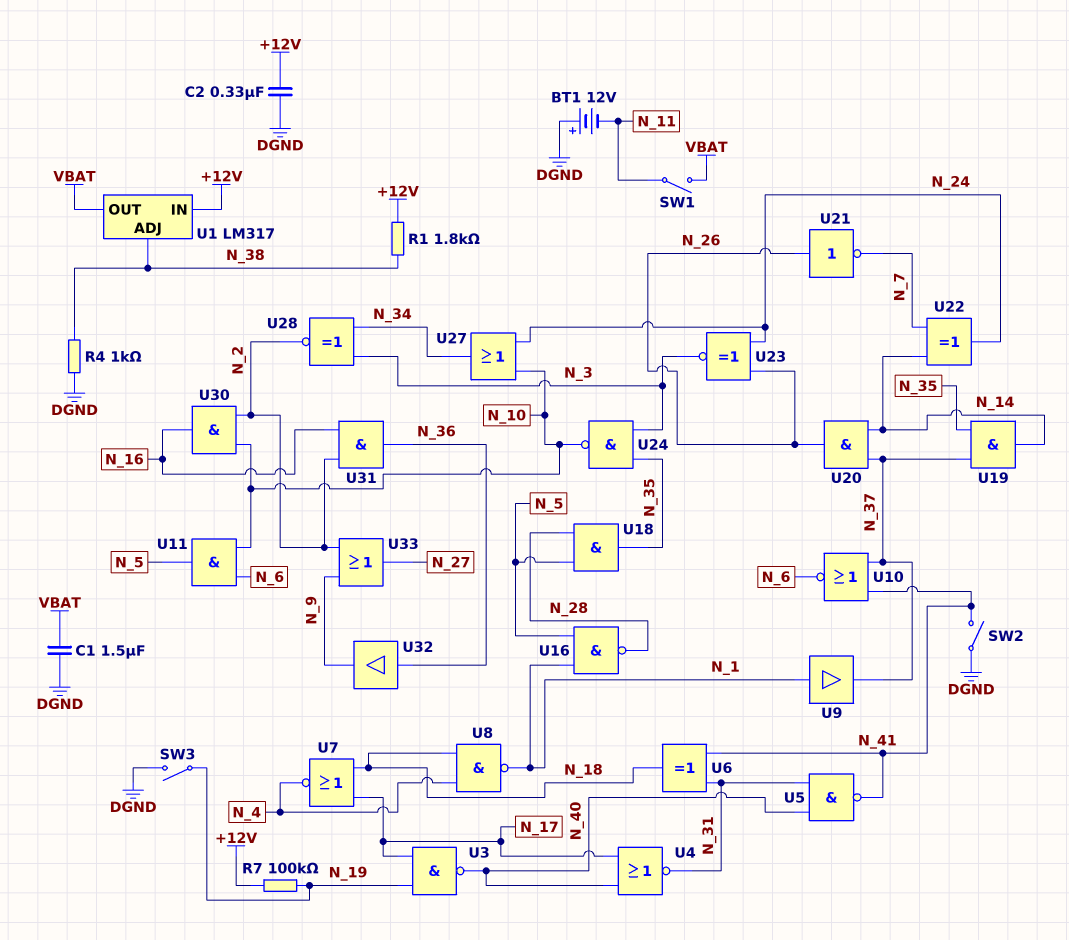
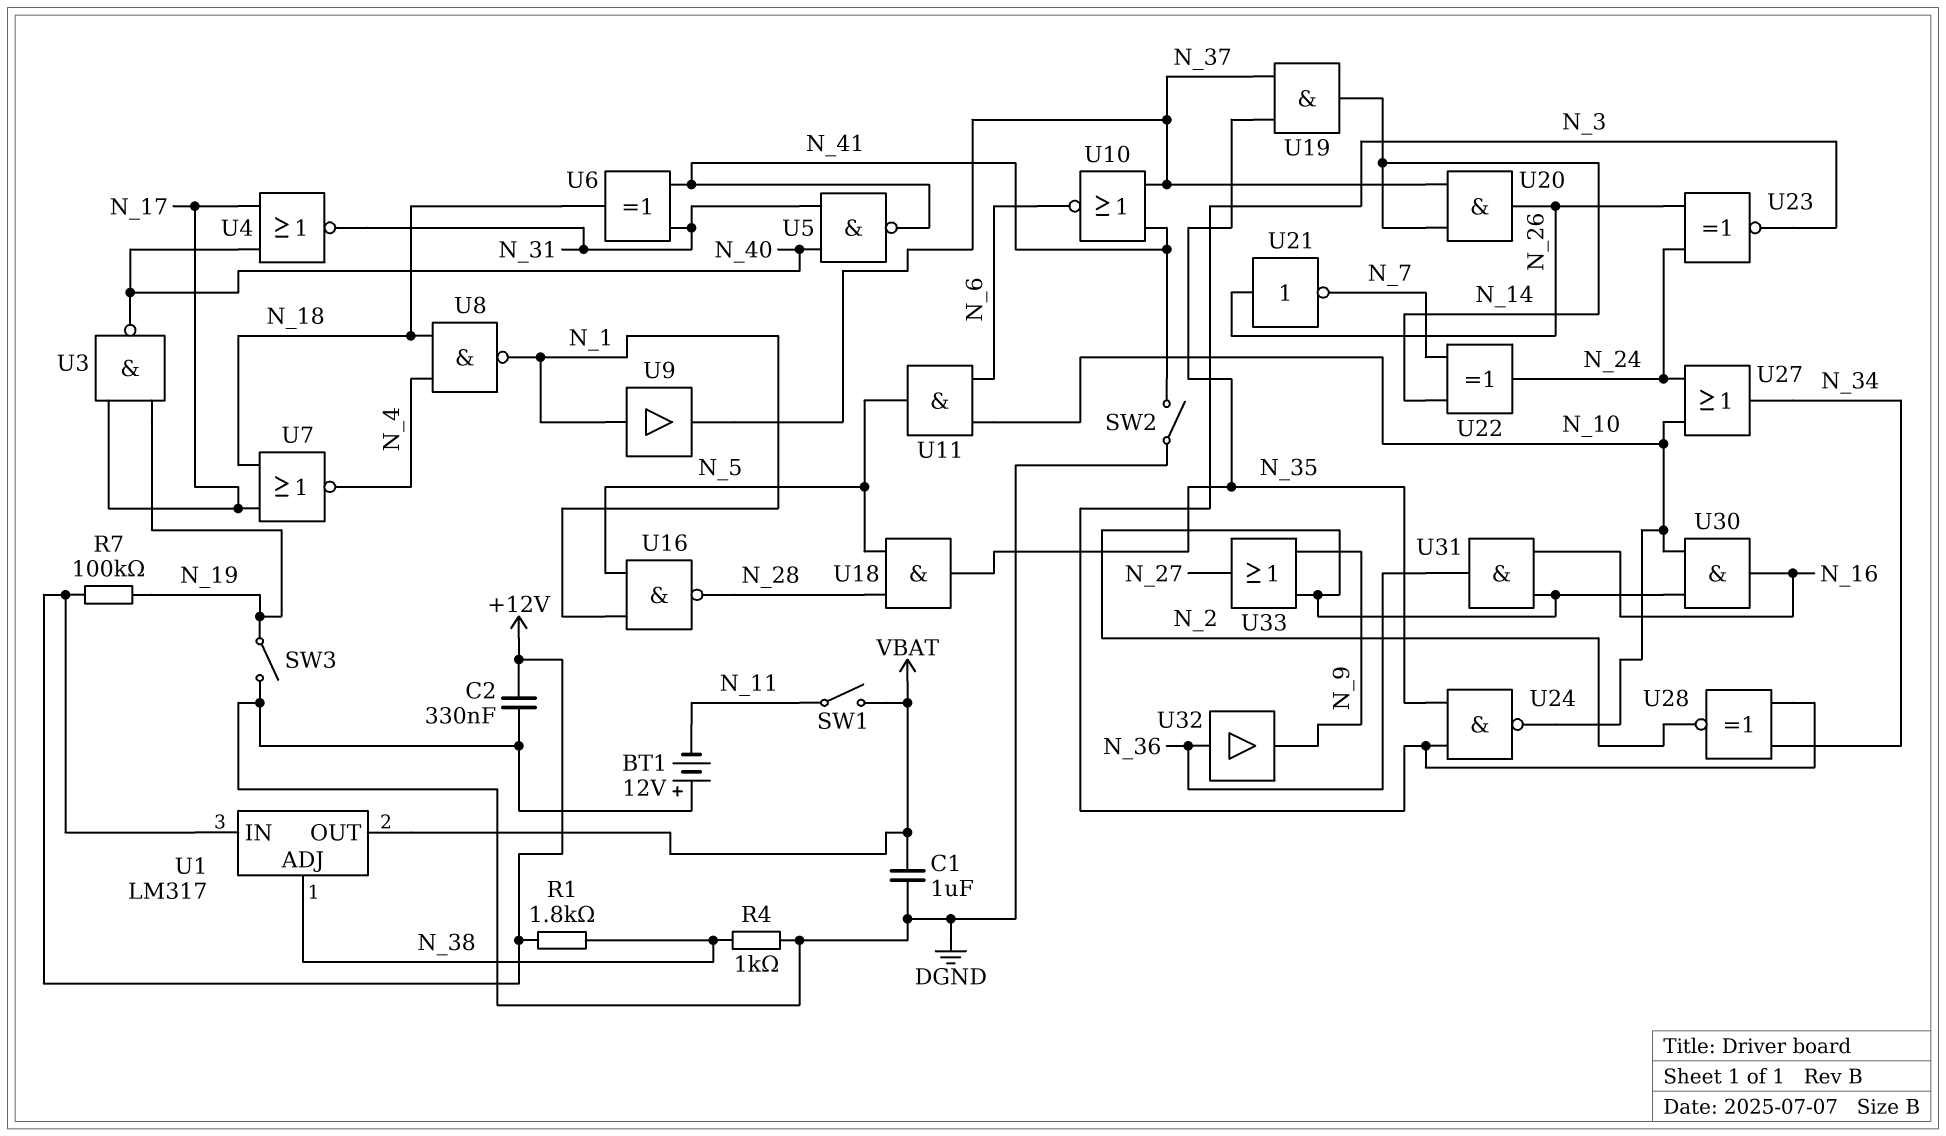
C1: 1.5uF (DGND, VBAT) -> 1uF (DGND, VBAT)

